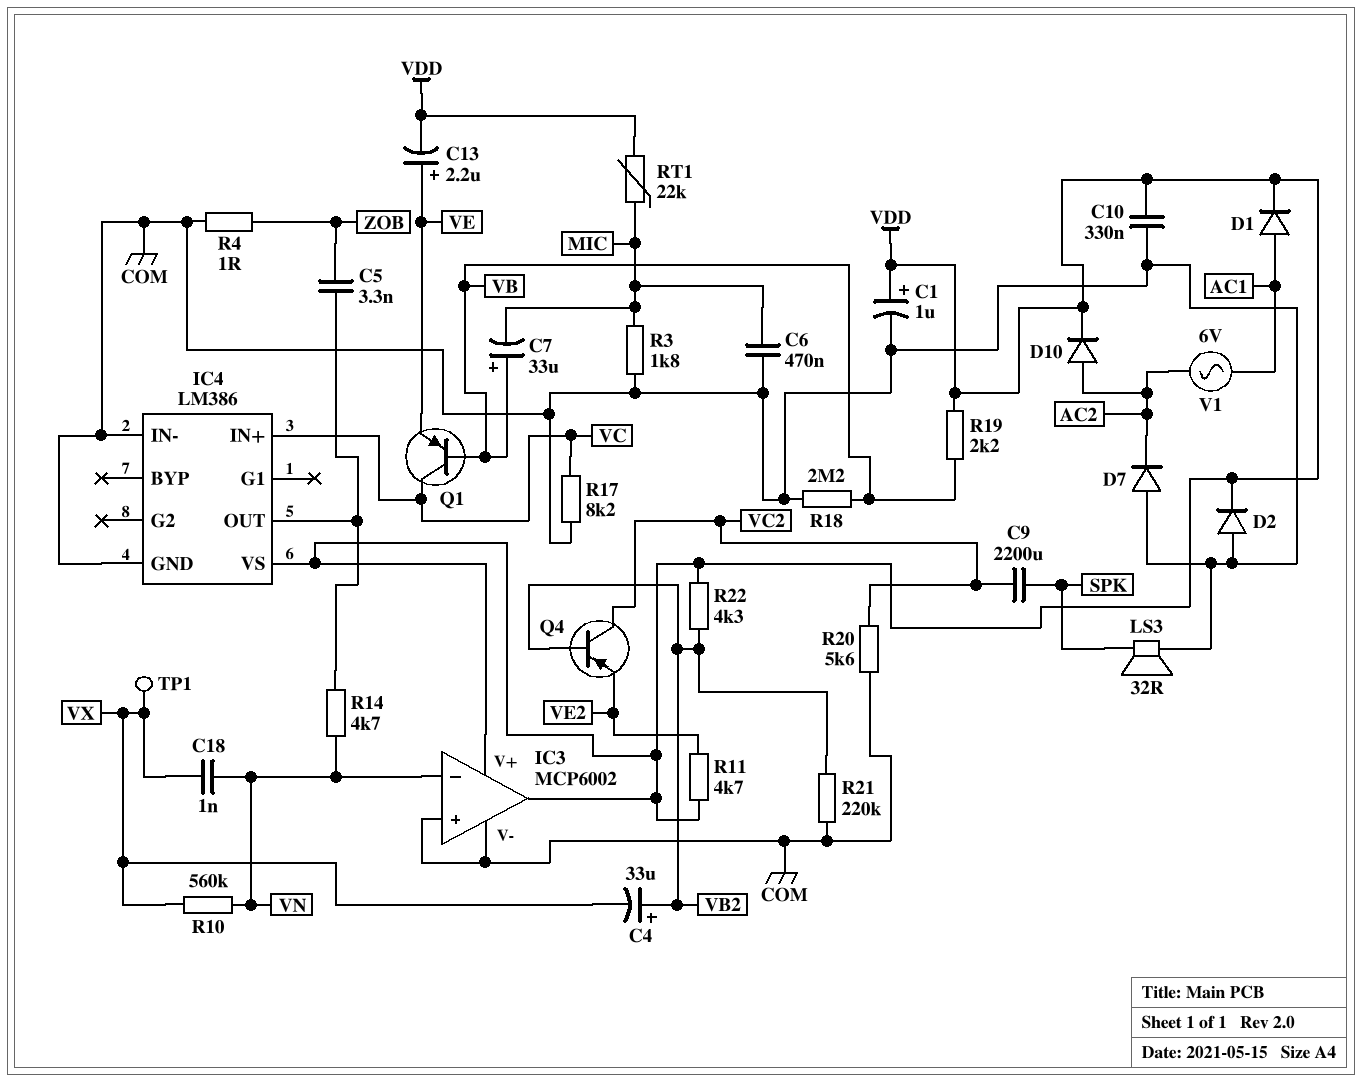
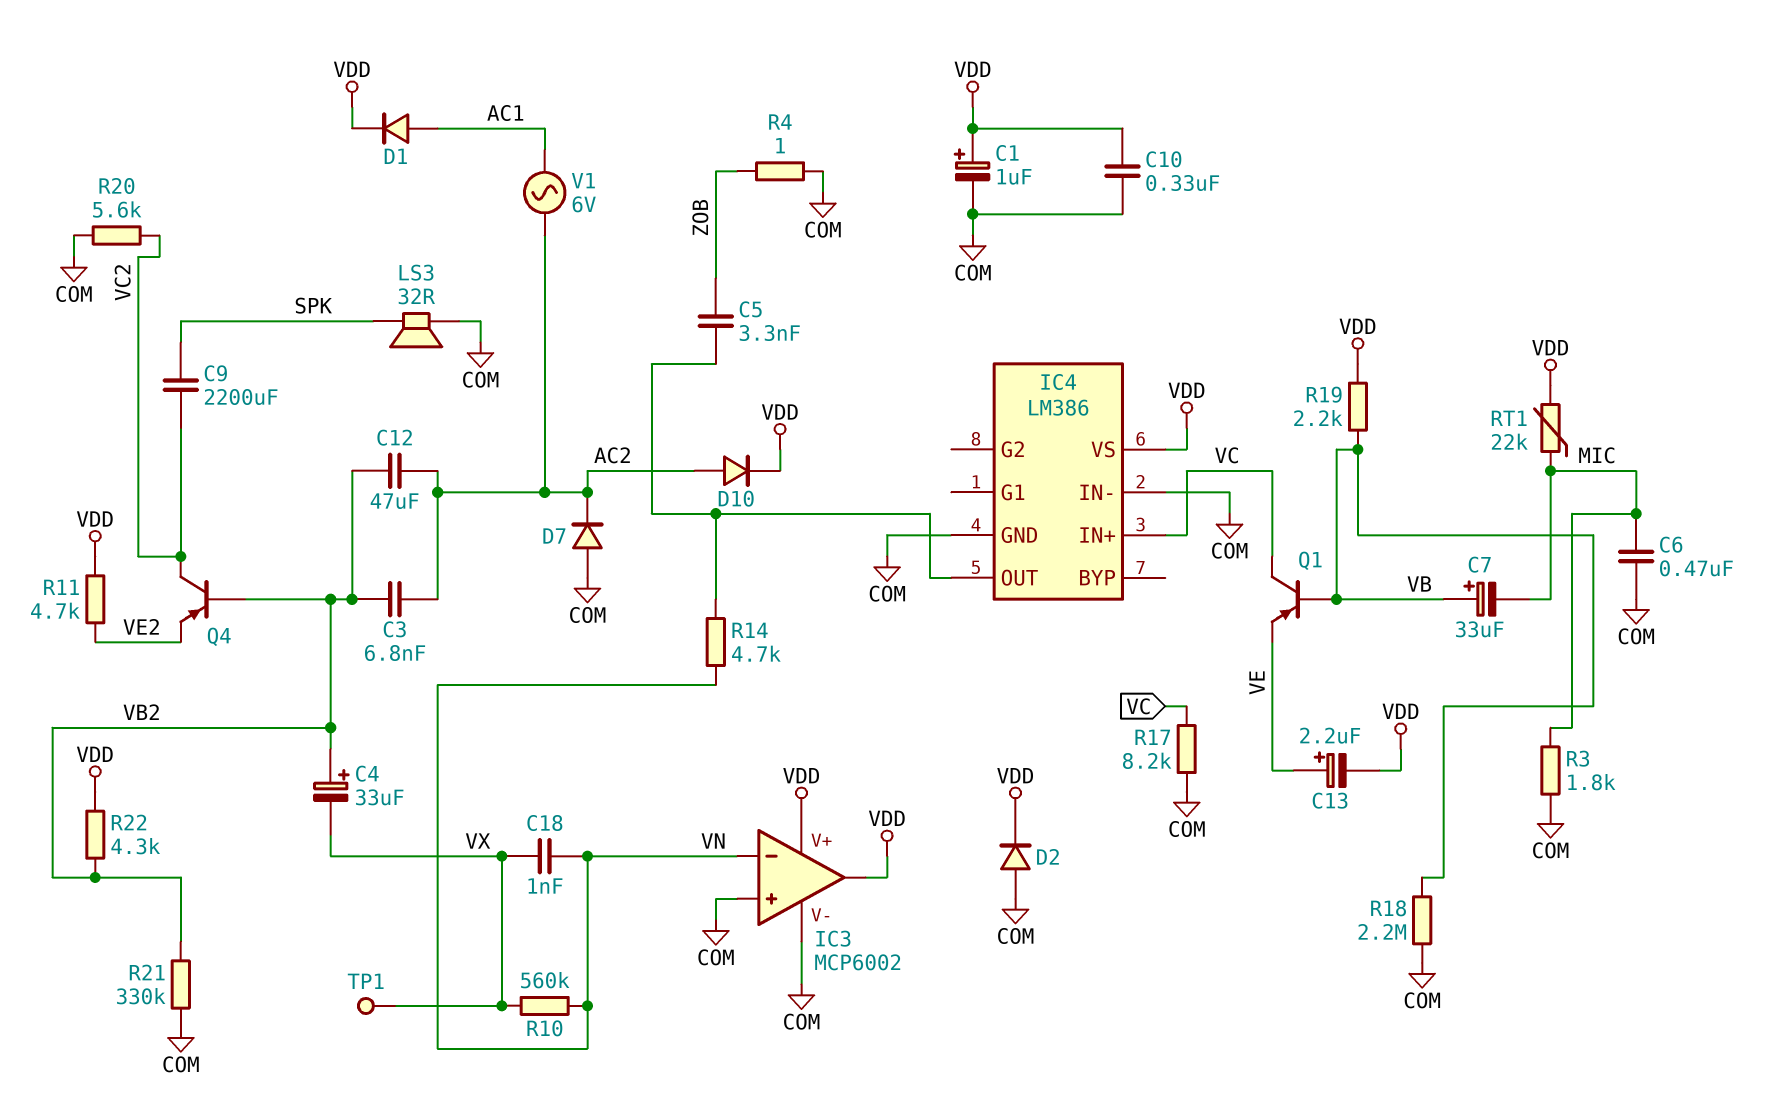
C3: none -> 6.8nF (AC2, VB2)
C12: none -> 47uF (AC2, VB2)
R21: 220k (COM, VB2) -> 330k (COM, VB2)

